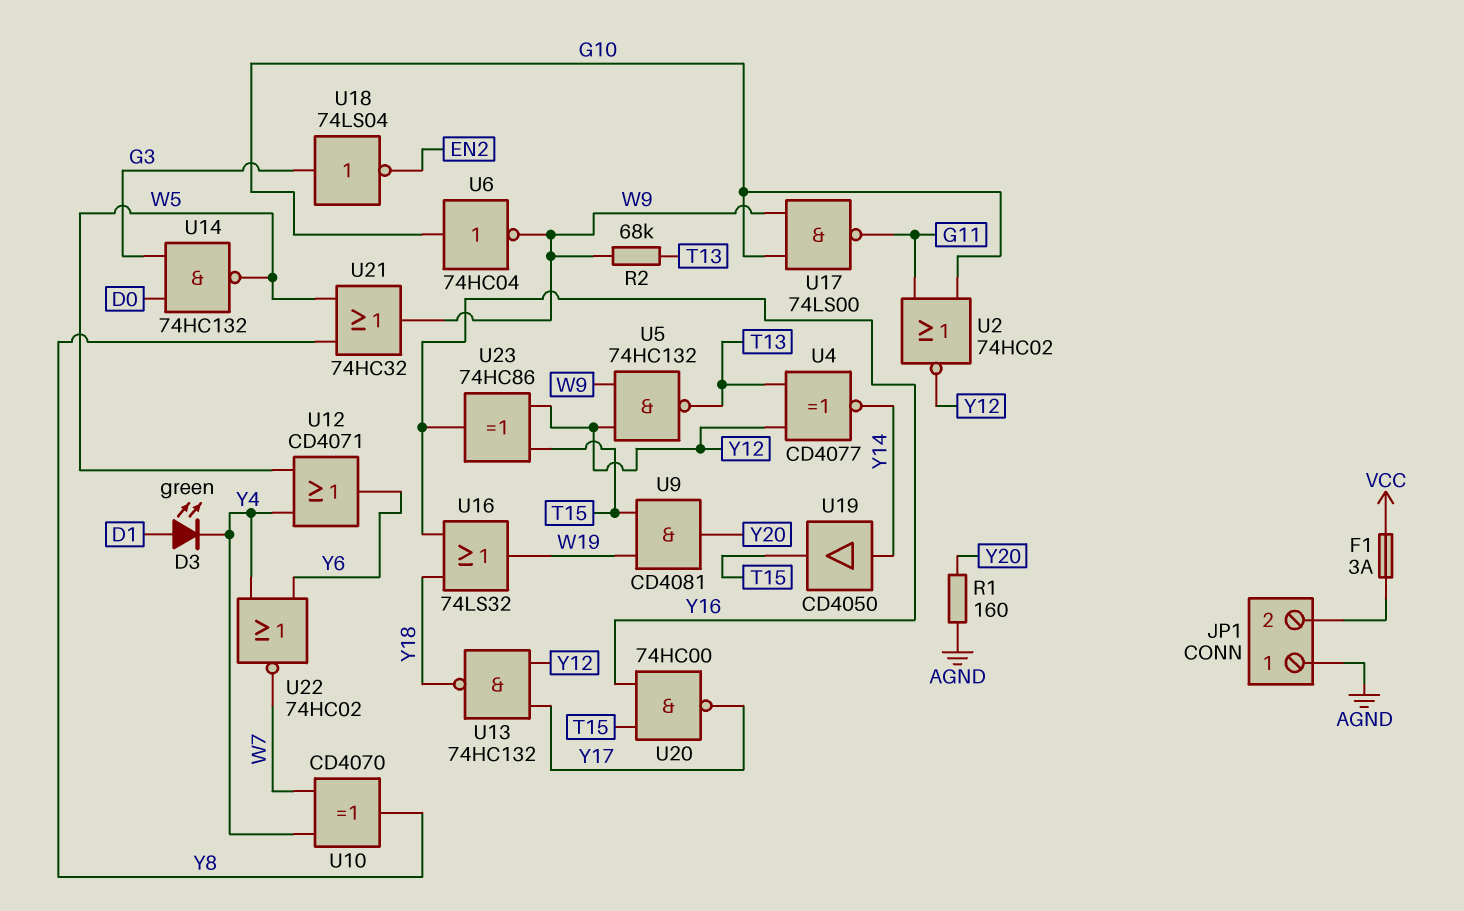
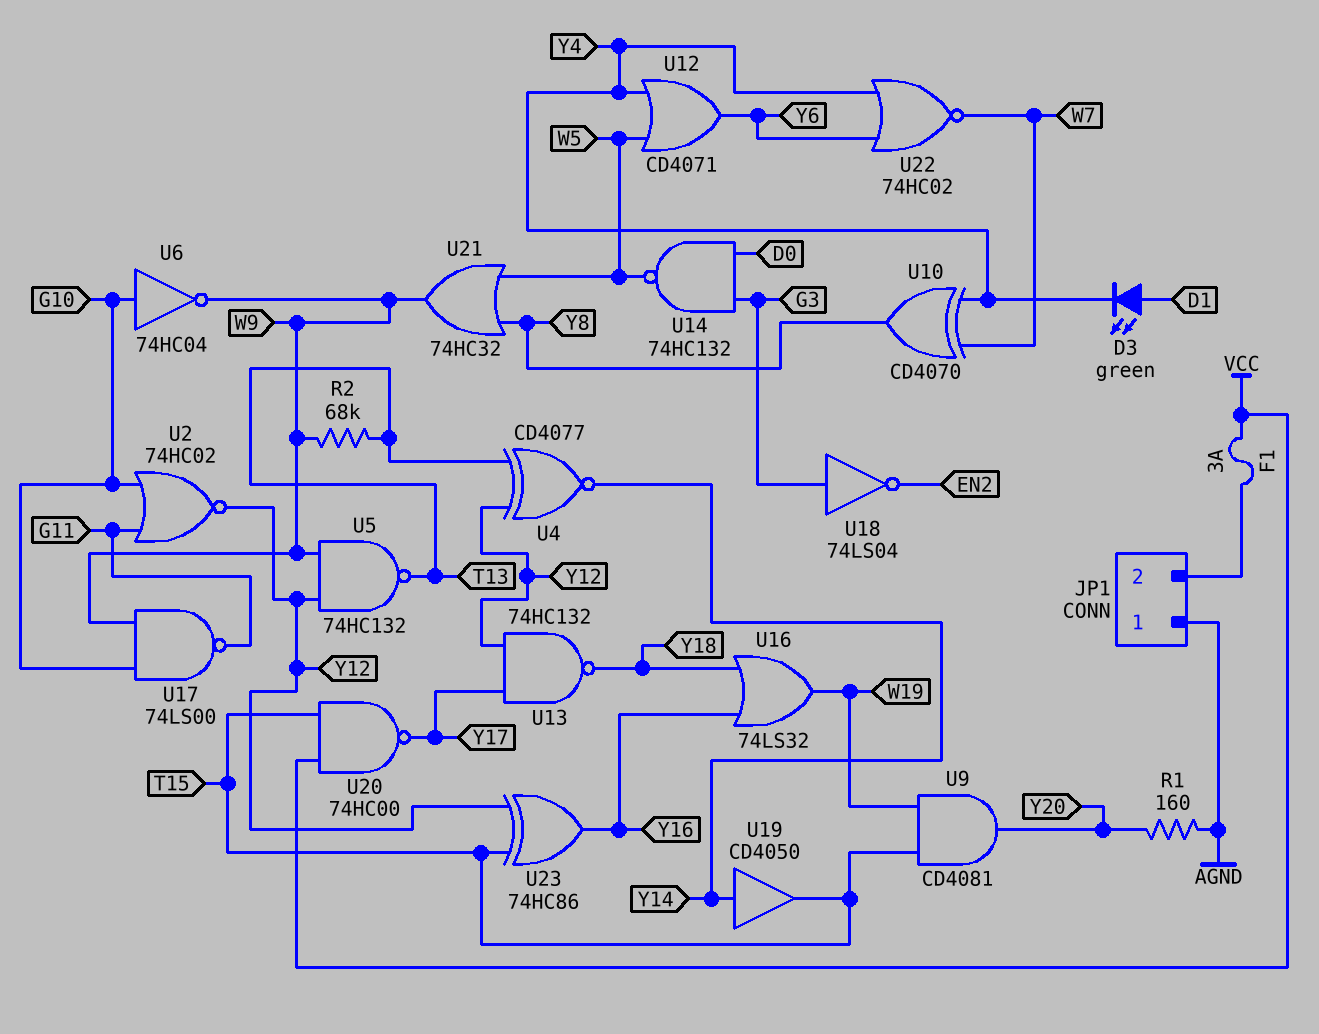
U20: NAND 74HC00 (in T15, in Y16, out Y17) -> NAND 74HC00 (in T15, in VCC, out Y17)

